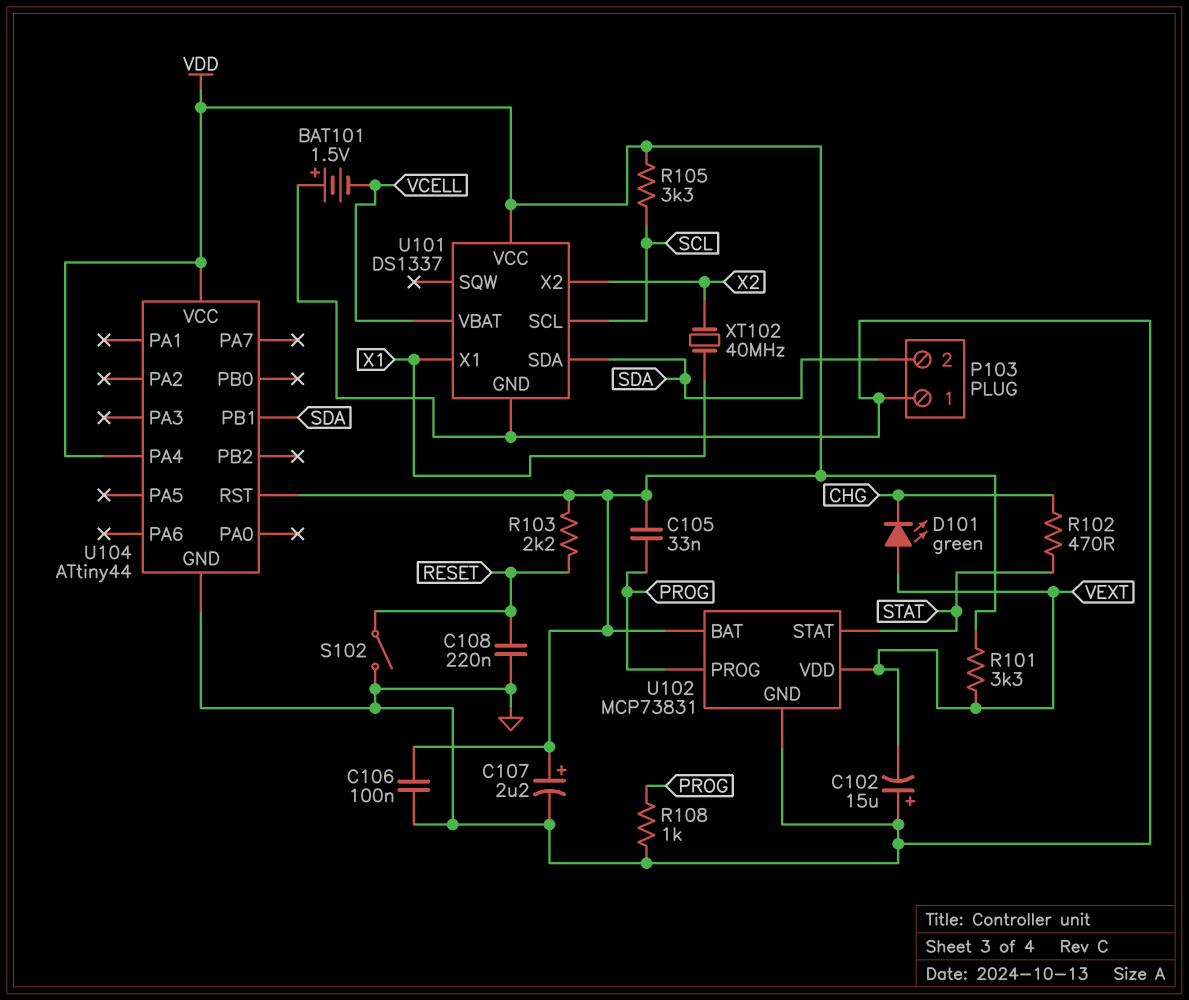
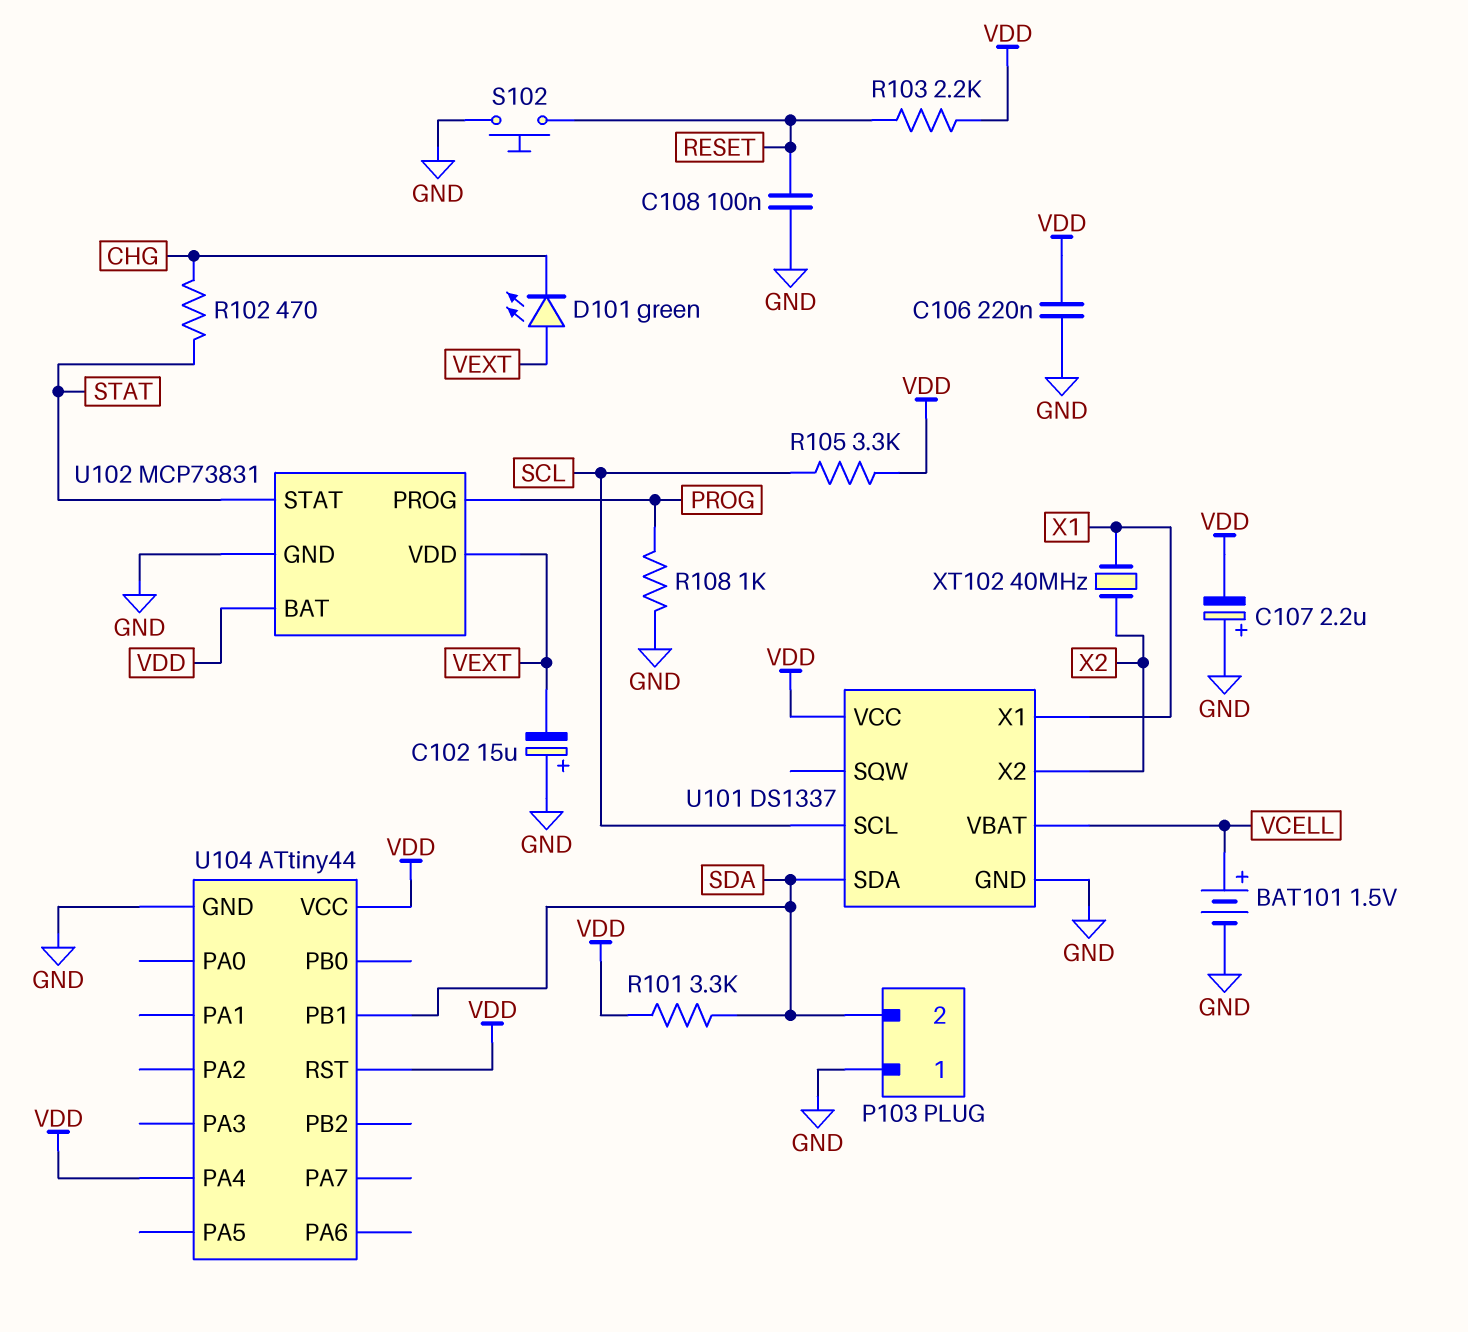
BAT101: 1.5V (plus GND, minus VCELL) -> 1.5V (plus VCELL, minus GND)
C105: 33nF (PROG, VDD) -> none
C106: 100nF (GND, VDD) -> 220nF (GND, VDD)
C107: 2.2uF (plus VDD, minus GND) -> 2.2uF (plus GND, minus VDD)
C108: 220nF (GND, RESET) -> 100nF (GND, RESET)
R101: 3.3k (VDD, VEXT) -> 3.3k (SDA, VDD)
S102: switch (GND, RESET) -> button (GND, RESET)

